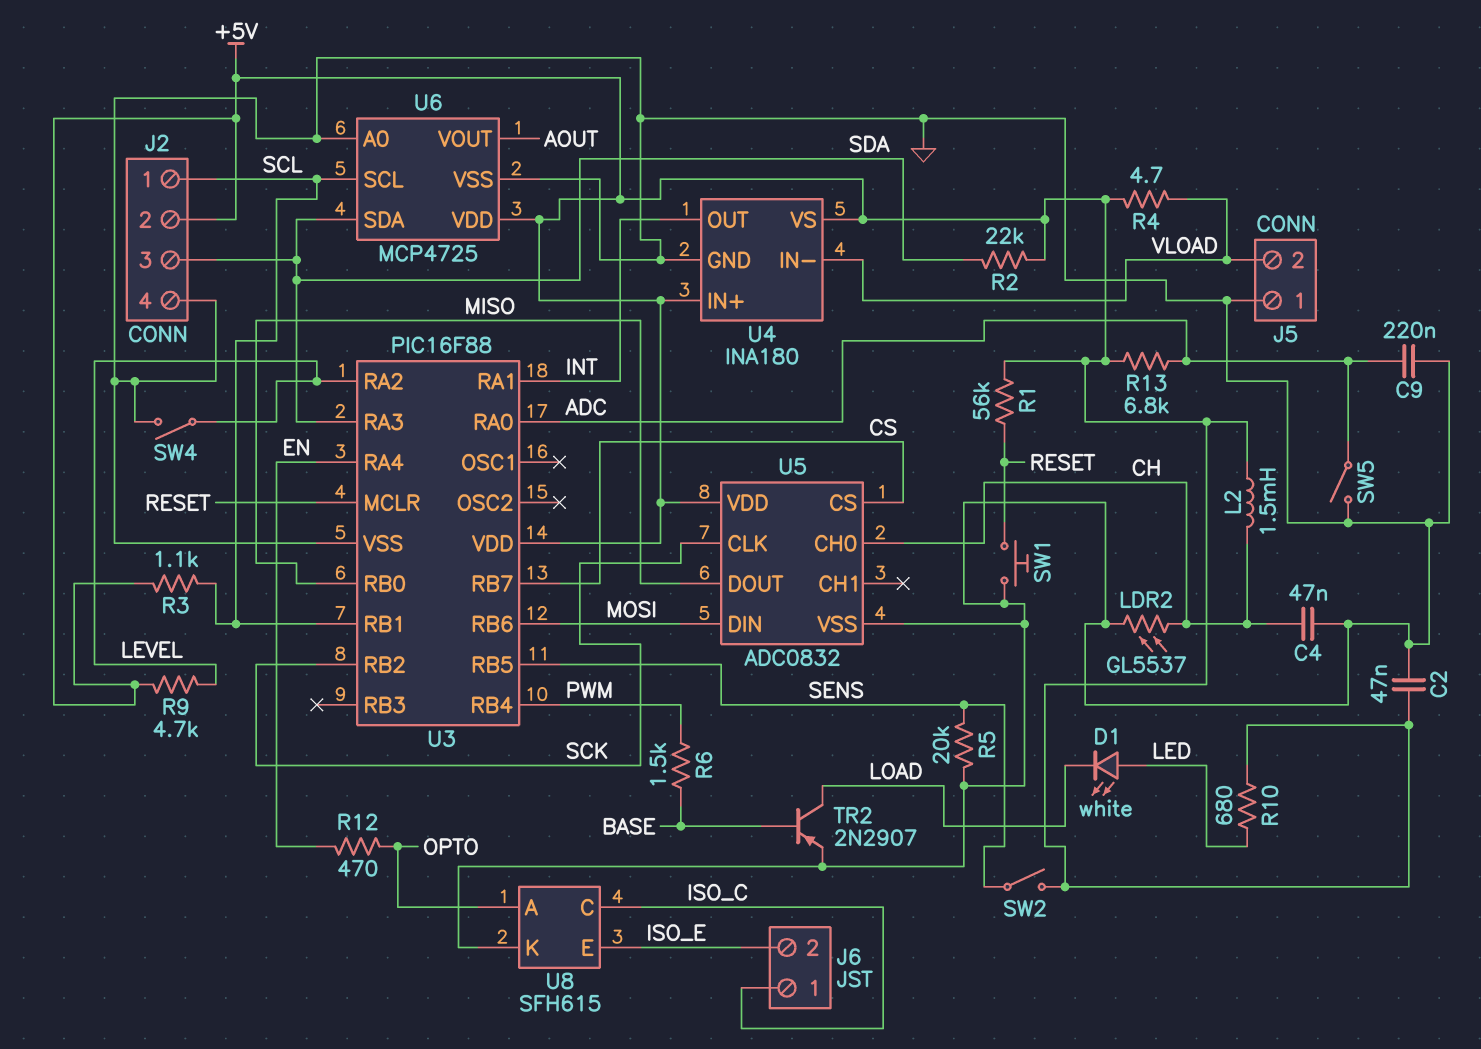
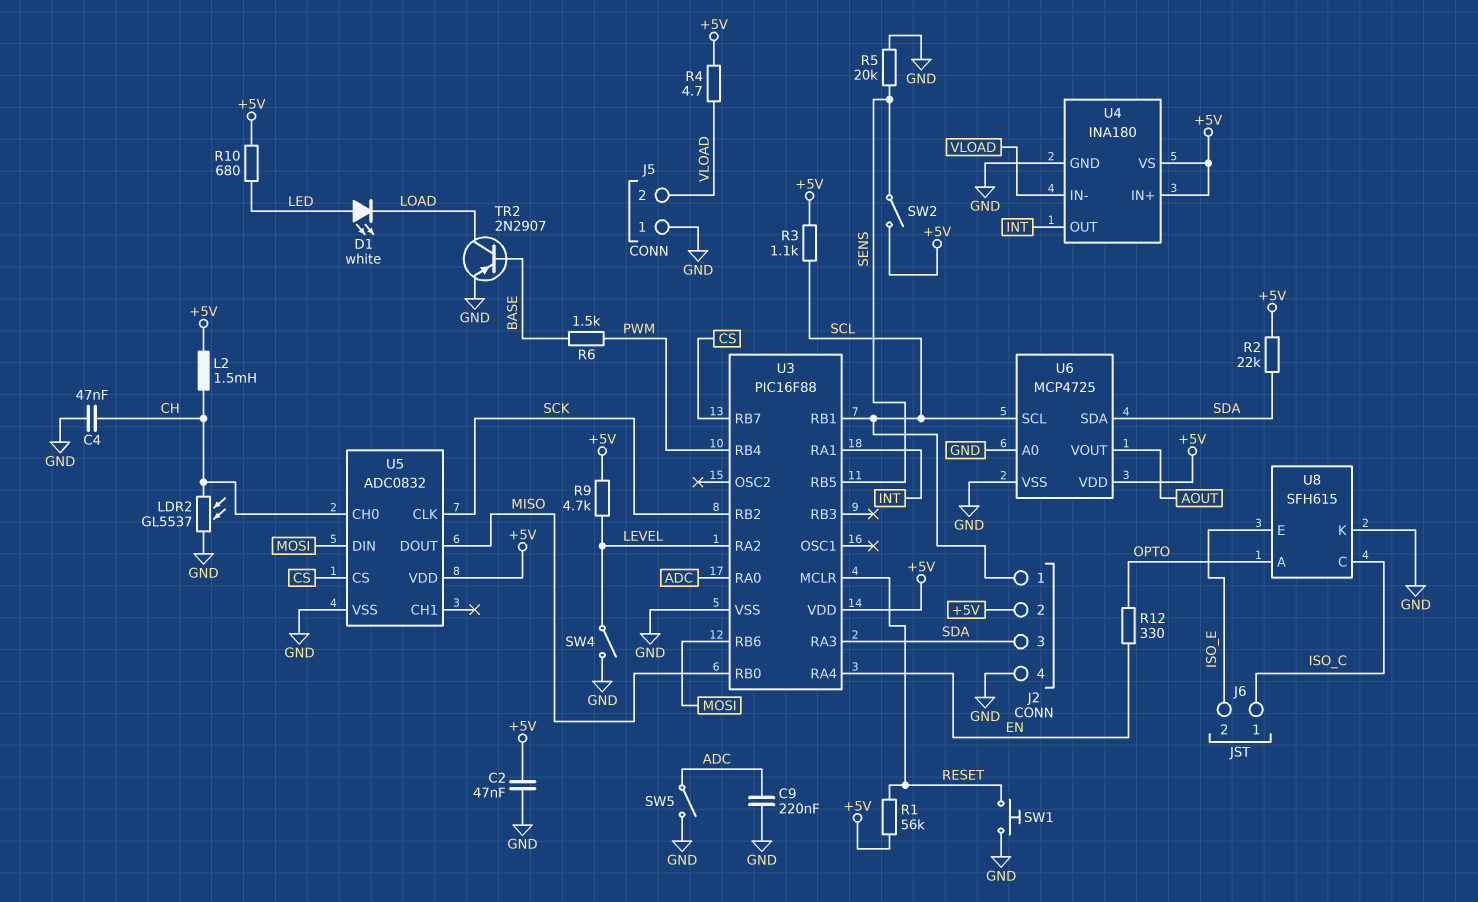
R12: 470 (EN, OPTO) -> 330 (EN, OPTO)
R13: 6.8k (+5V, ADC) -> none

